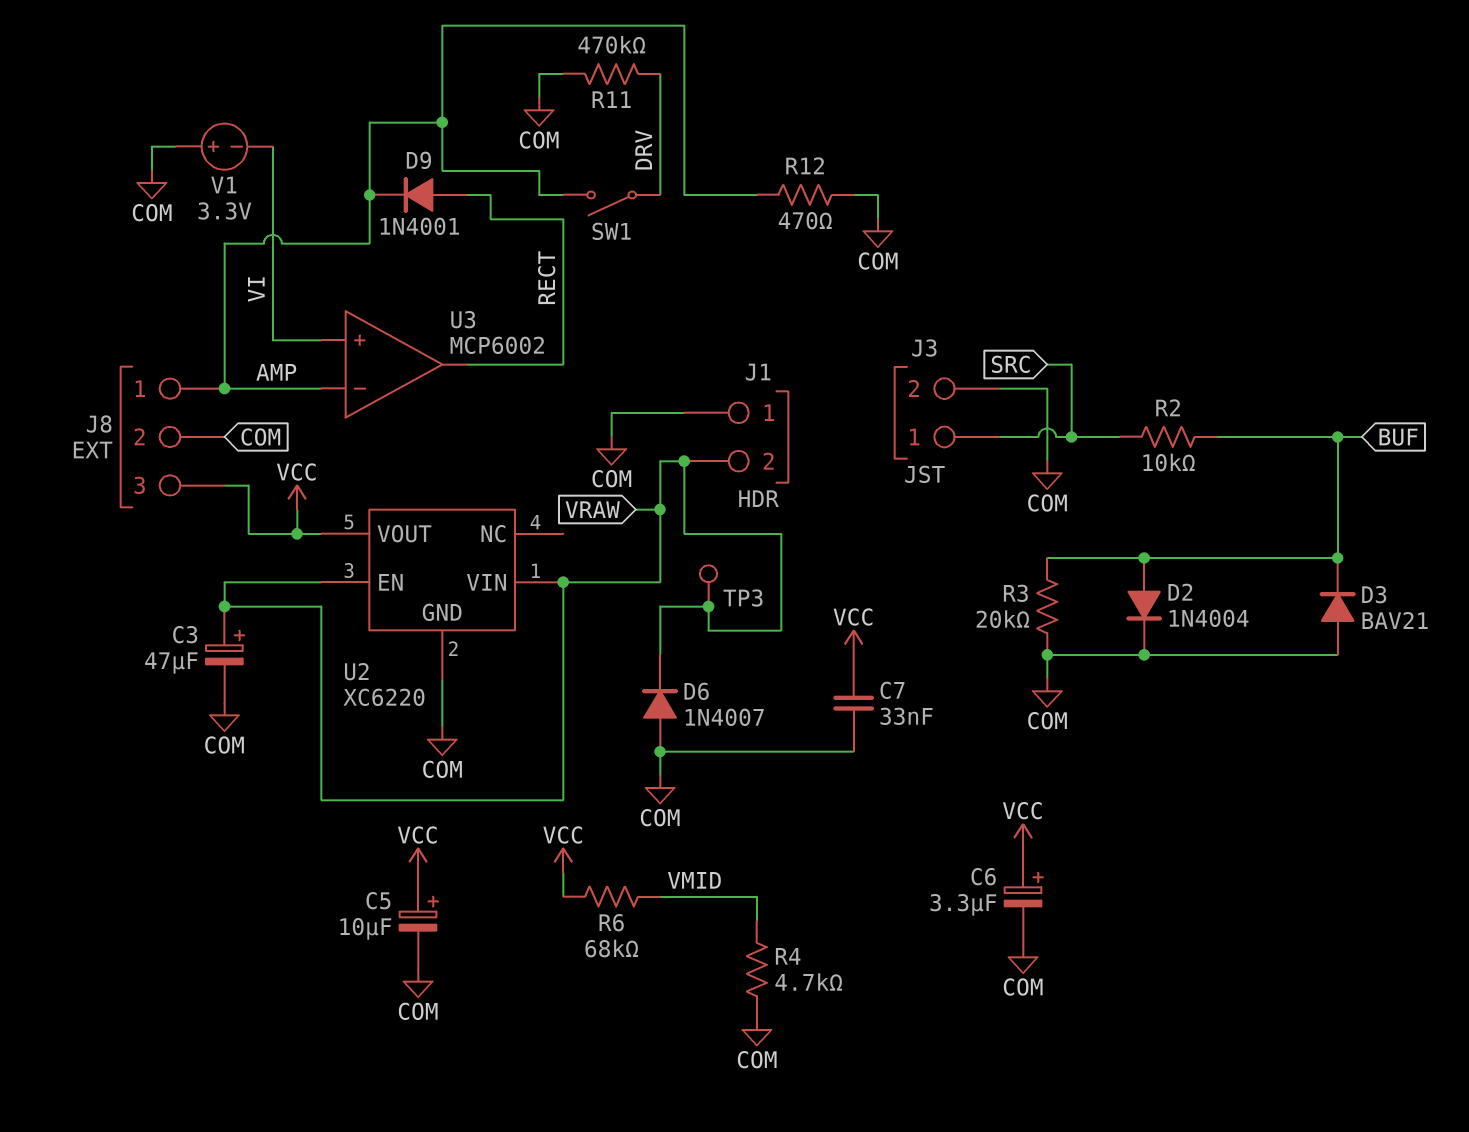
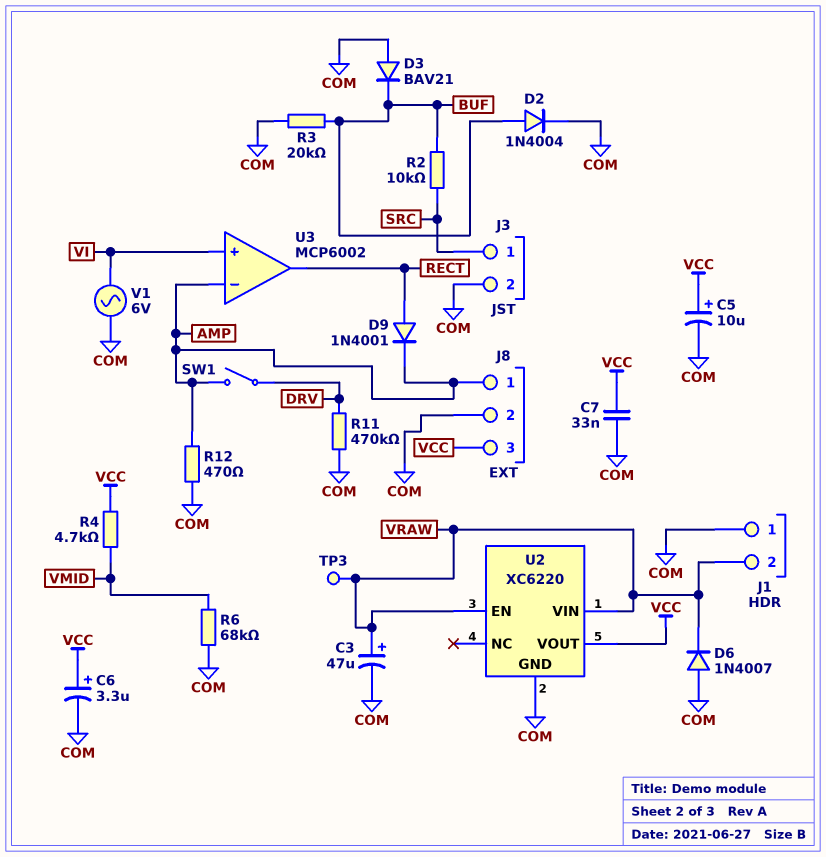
R4: 4.7k (COM, VMID) -> 4.7k (VCC, VMID)
R6: 68k (VCC, VMID) -> 68k (COM, VMID)
V1: 3.3V (plus COM, minus VI) -> AC 6V (COM, VI)

